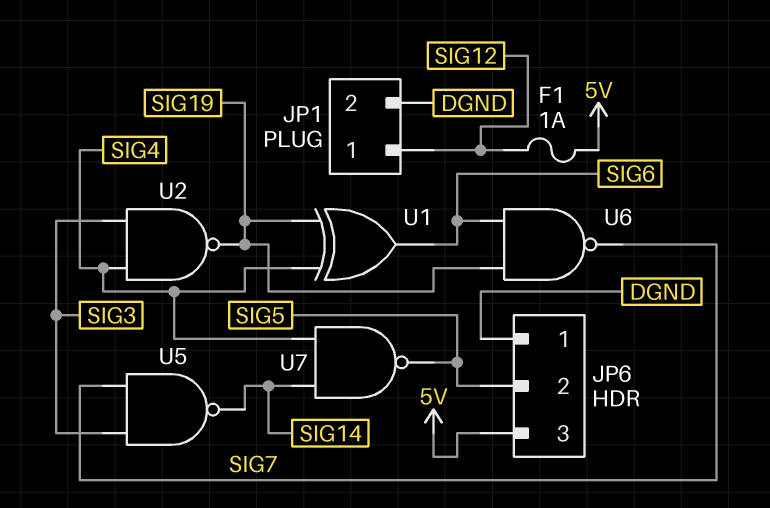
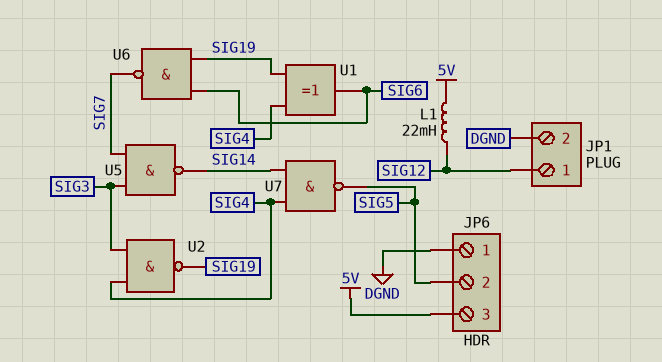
F1: 1A (5V, SIG12) -> none
L1: none -> 22mH (5V, SIG12)

